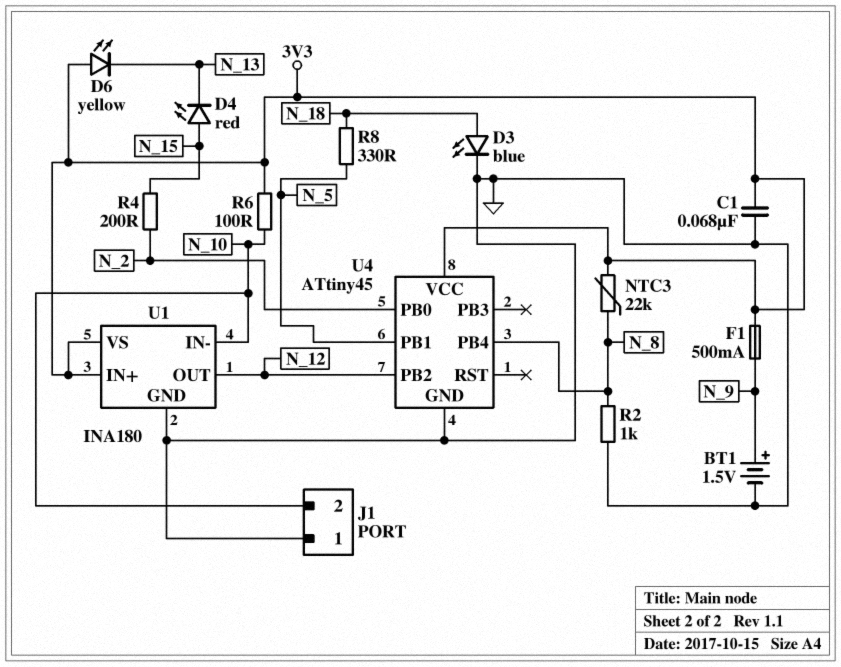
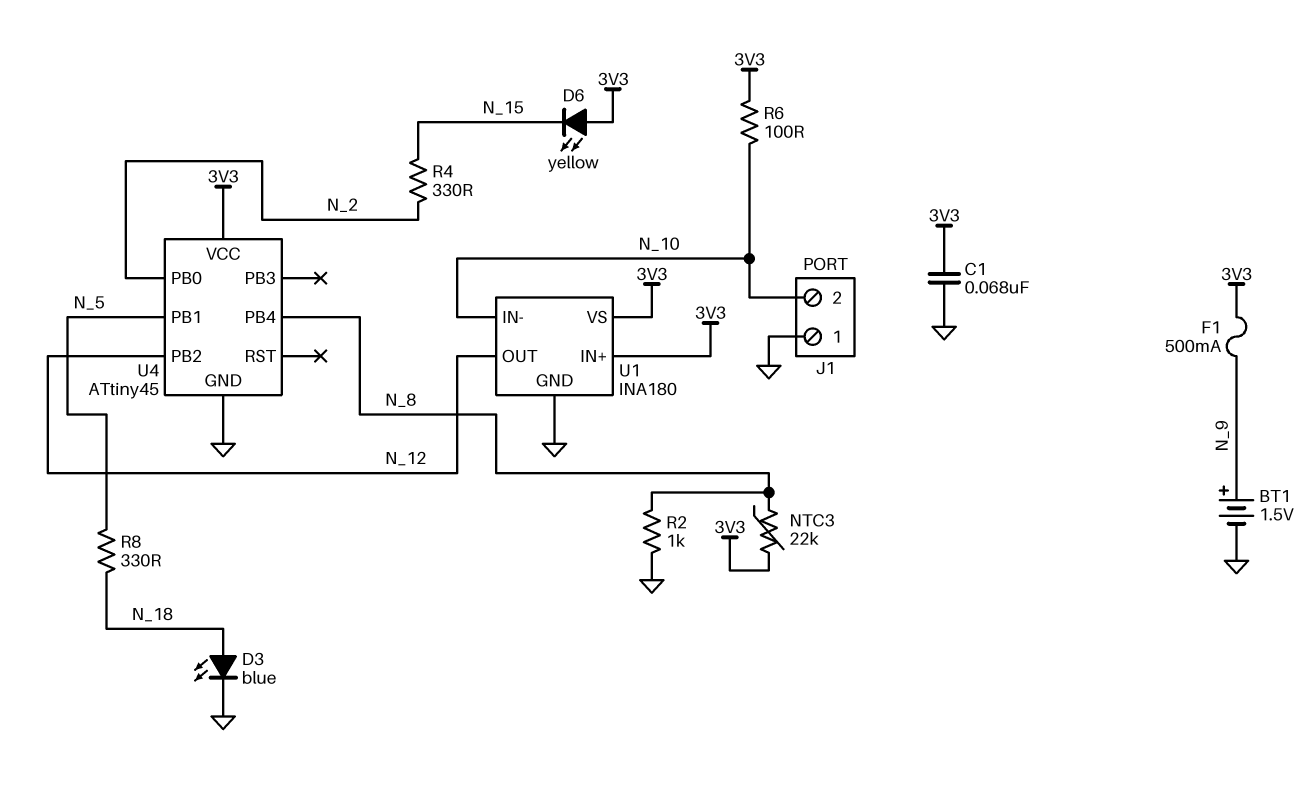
D4: LED red (A N_15, K N_13) -> none
D6: LED yellow (A 3V3, K N_13) -> LED yellow (A 3V3, K N_15)
R4: 200 (N_2, N_15) -> 330 (N_2, N_15)

